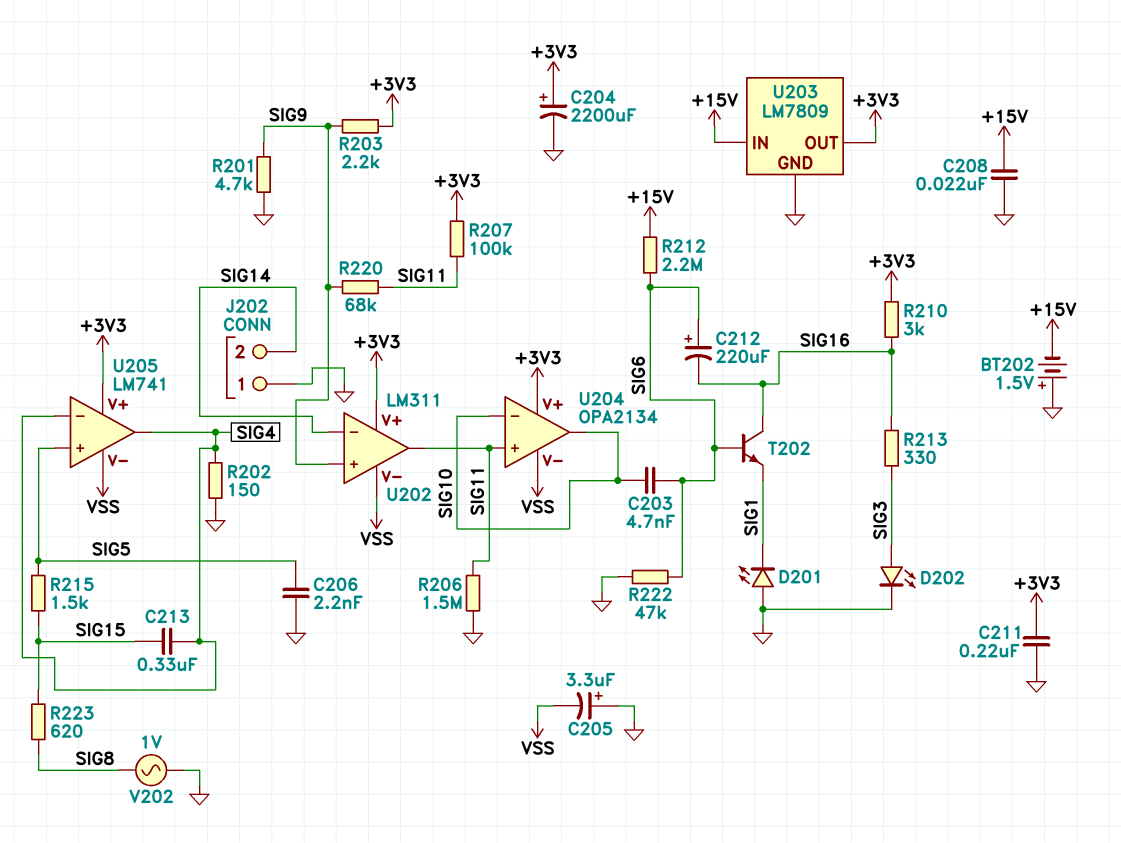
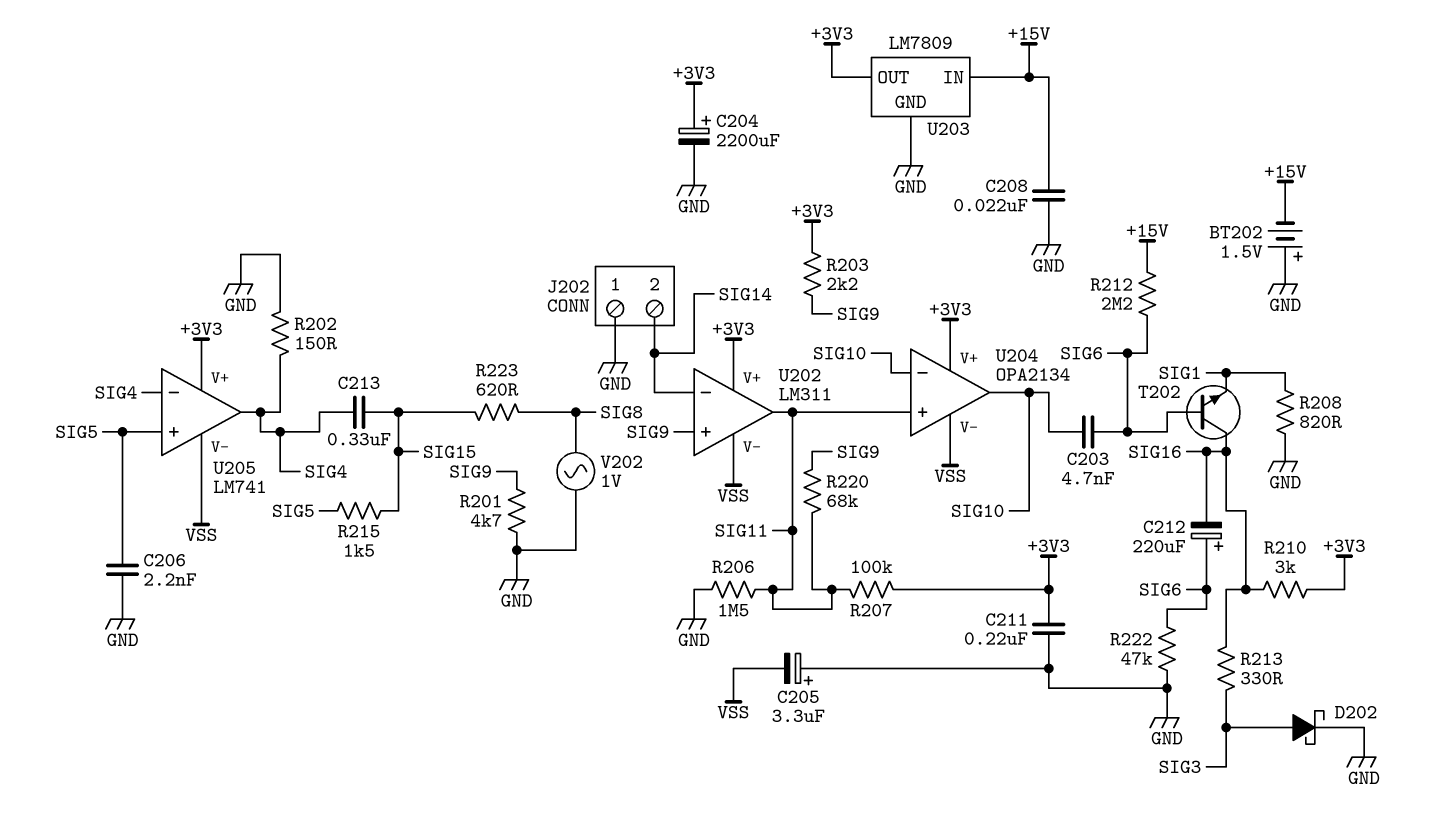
D201: LED (A GND, K SIG1) -> none
D202: LED (A SIG3, K GND) -> schottky (A SIG3, K GND)
R208: none -> 820 (GND, SIG1)

